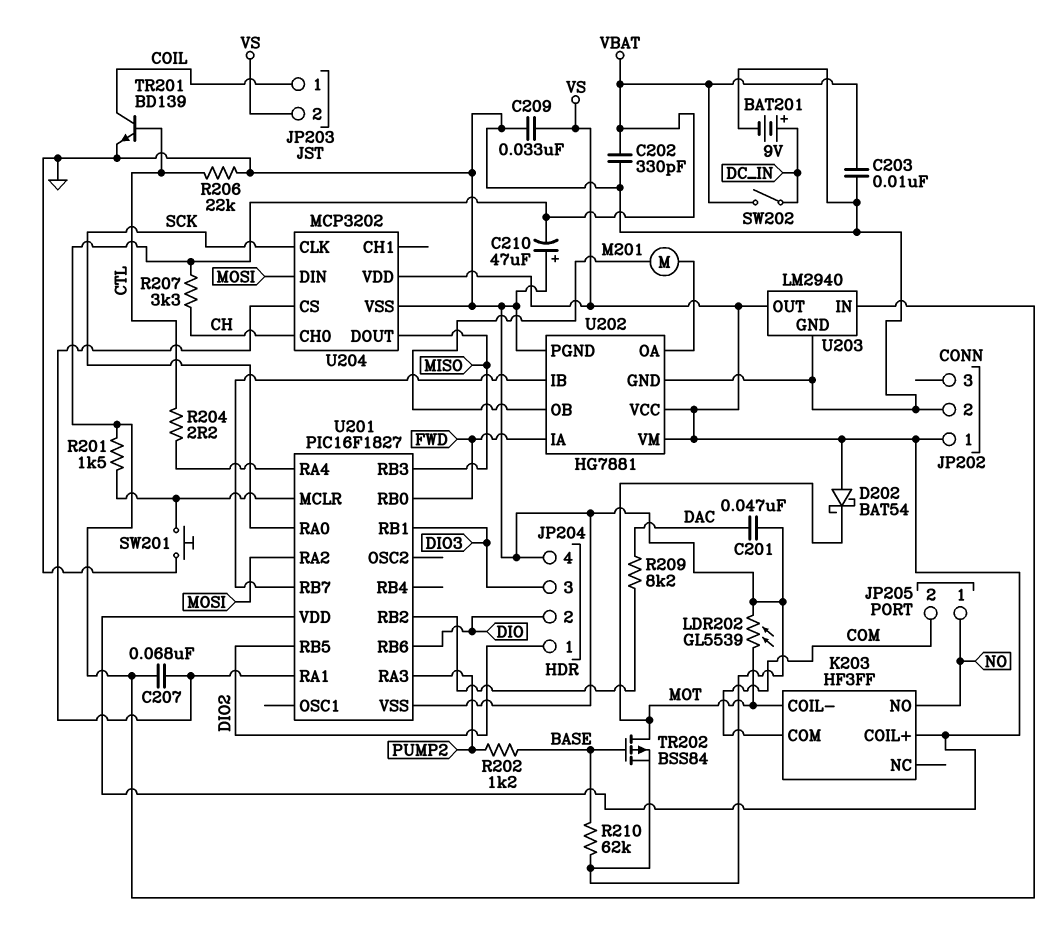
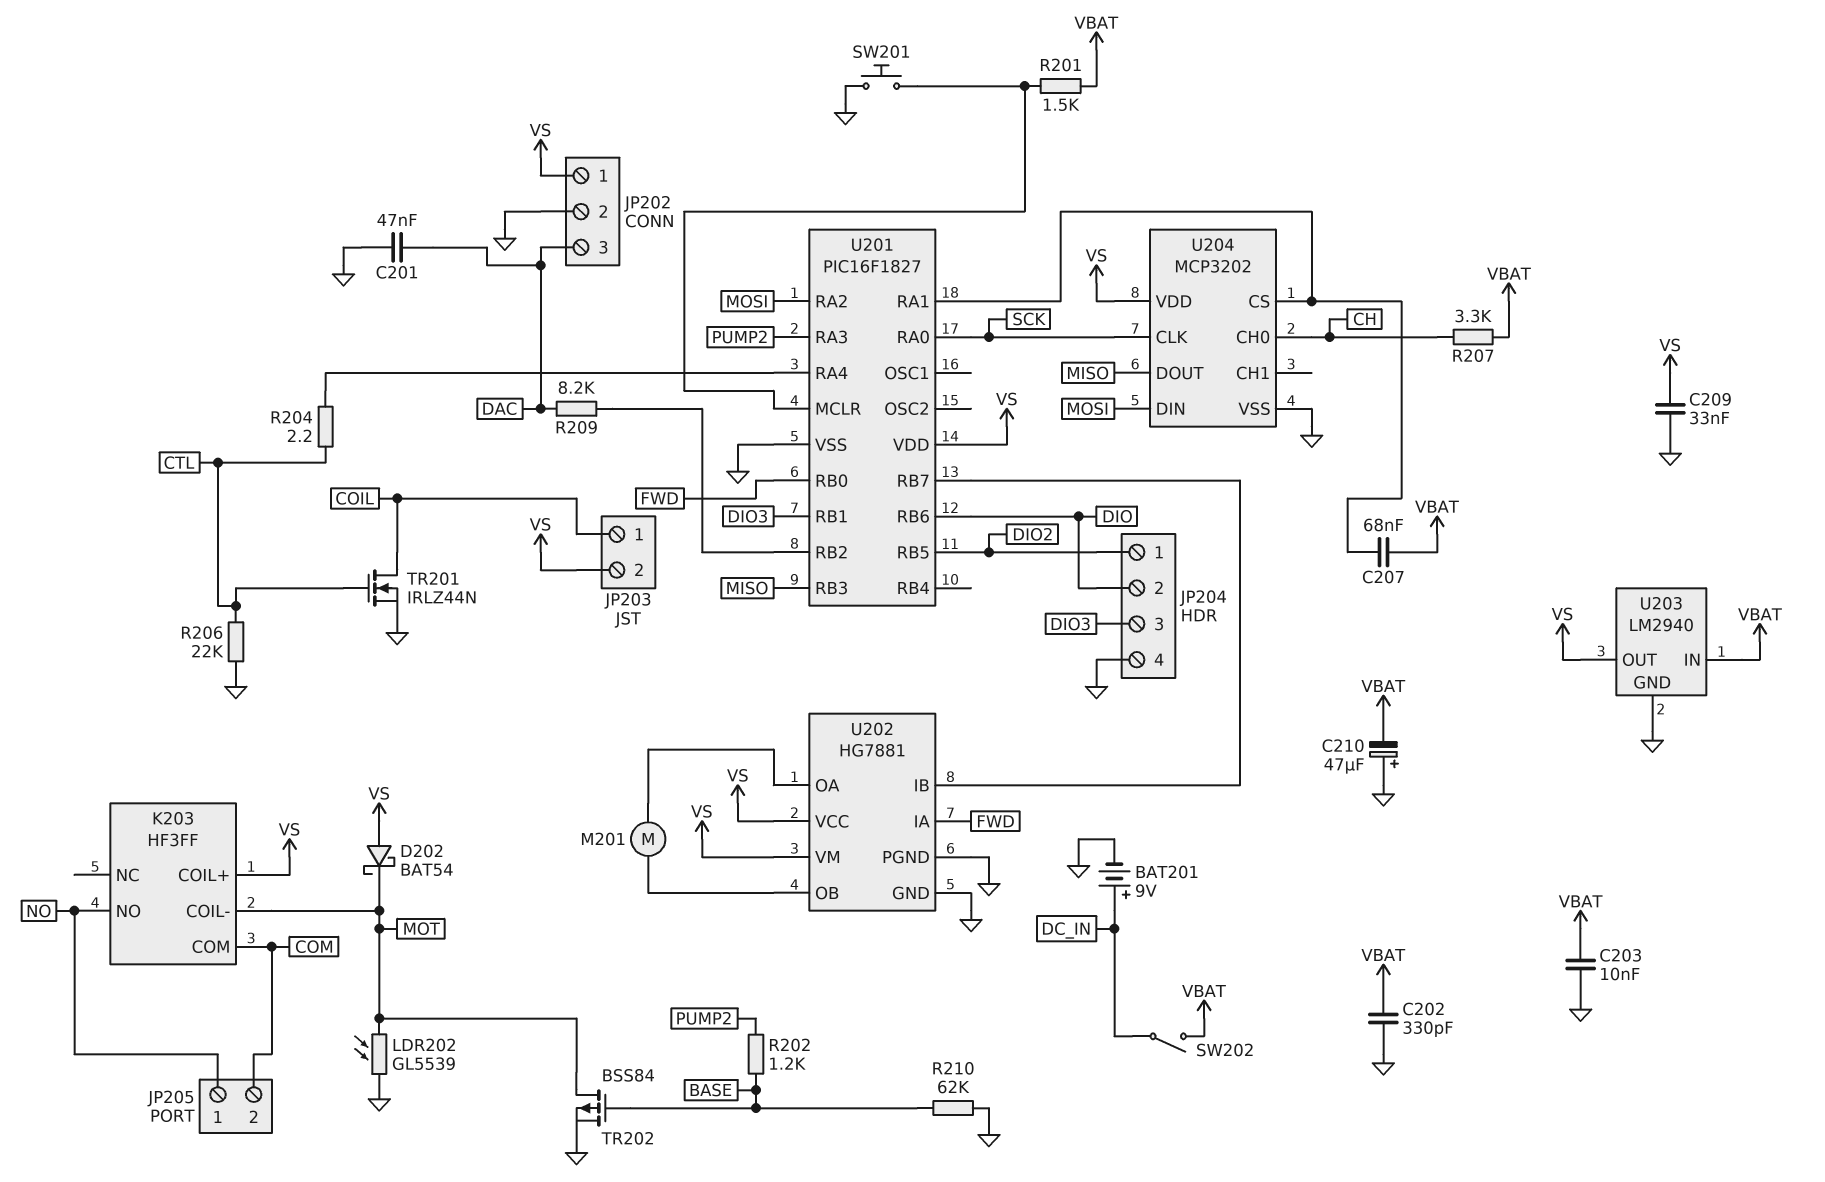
JP202 pin 3: none -> DAC
TR201: NPN BD139 (B CTL, C COIL, E GND) -> NMOS IRLZ44N (G CTL, D COIL, S GND)

